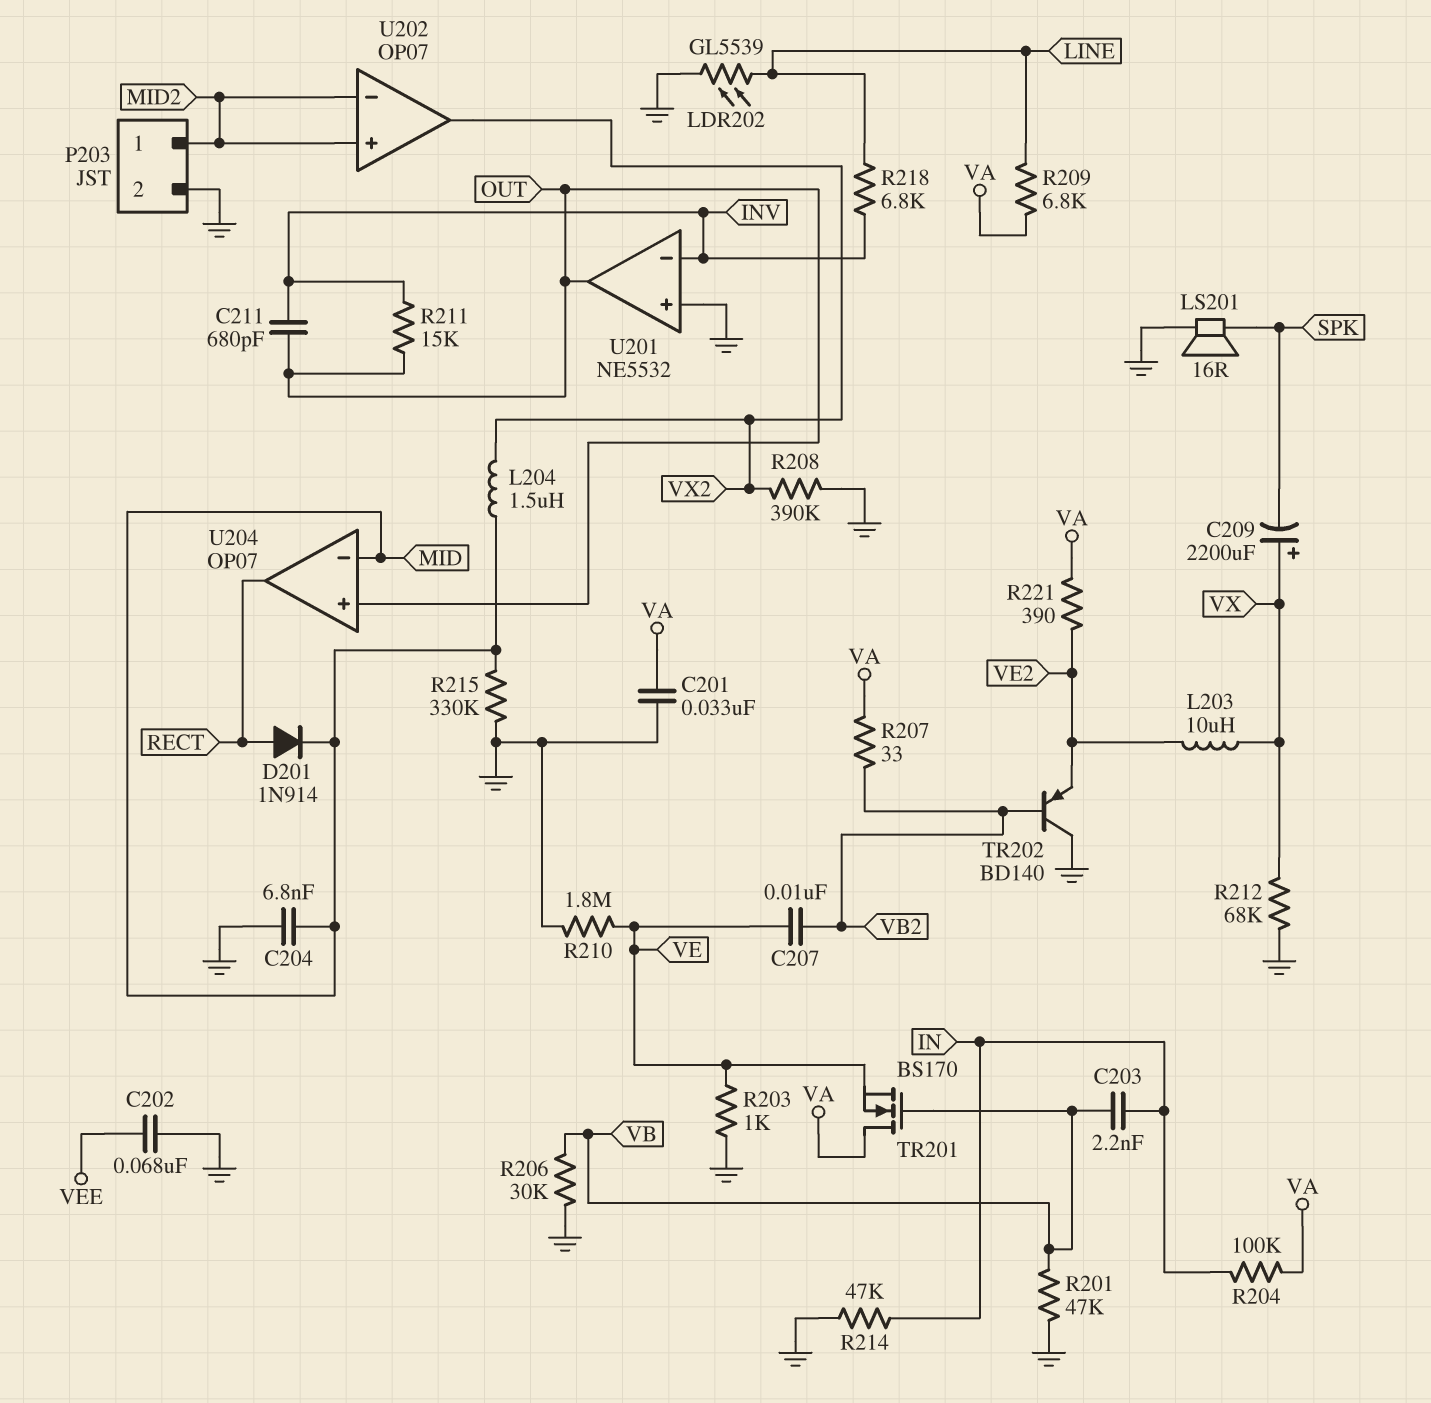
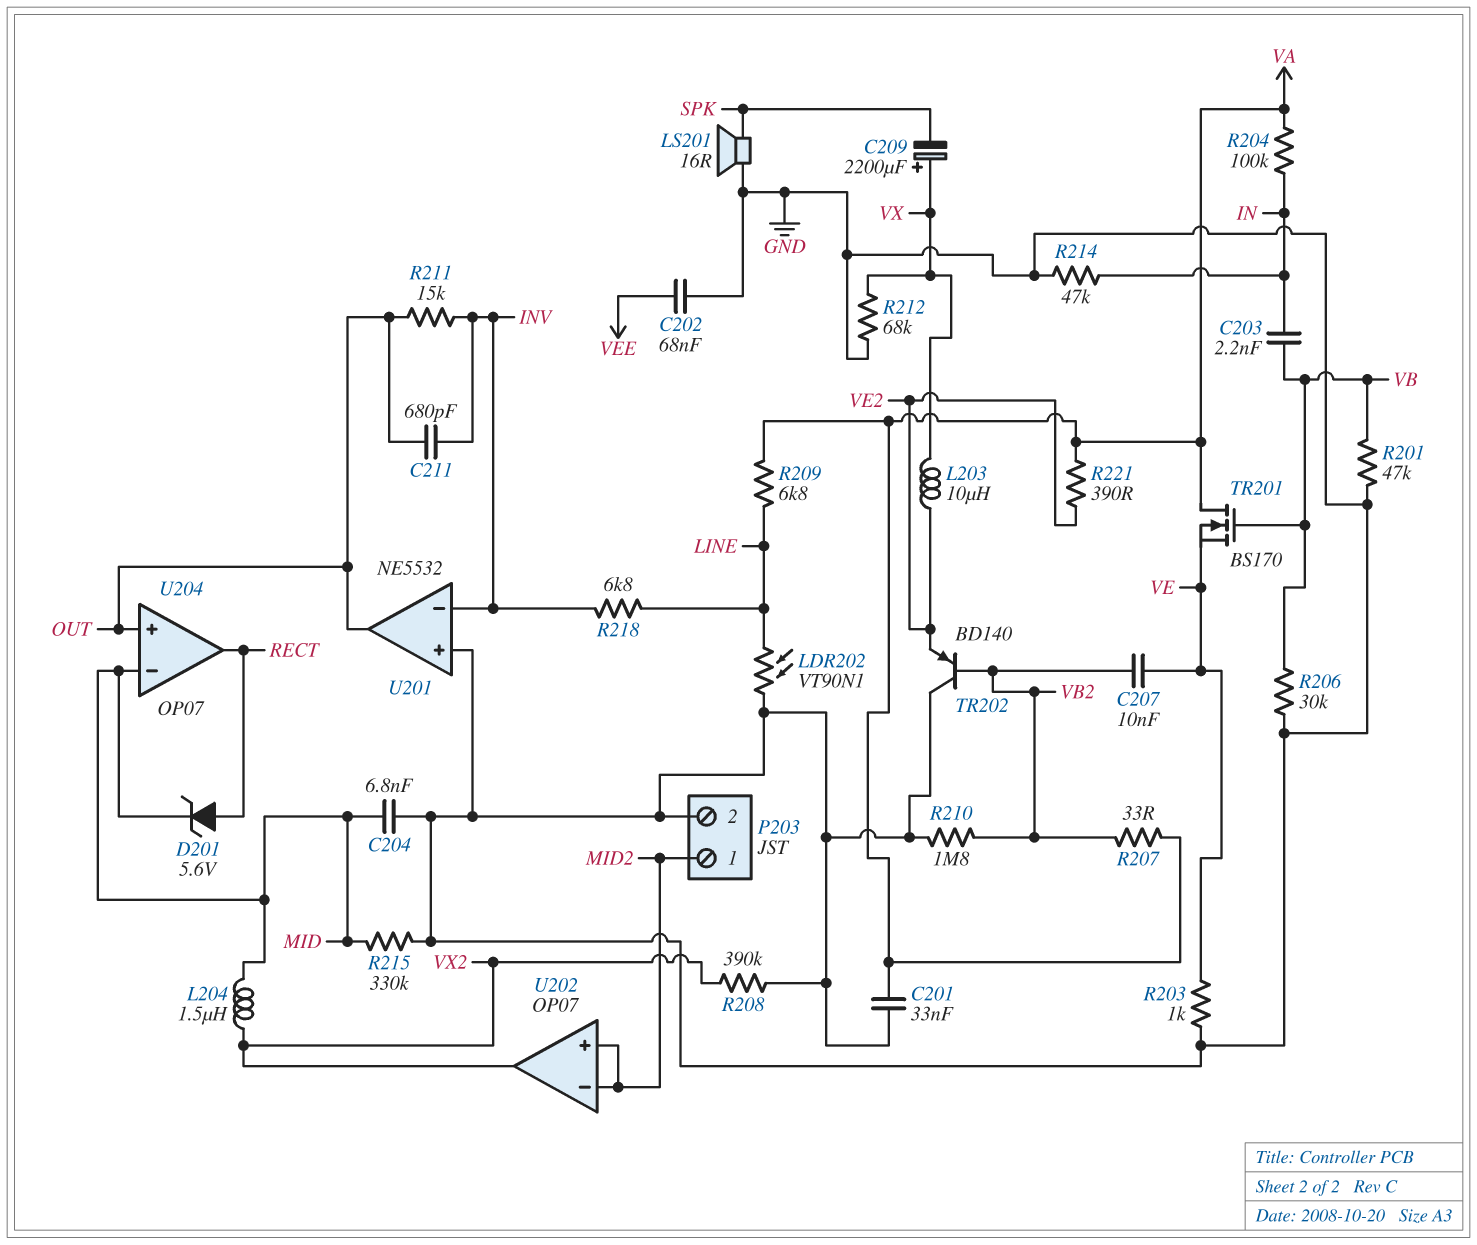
D201: diode 1N914 (A RECT, K MID) -> zener 5.6V (A RECT, K MID)
LDR202: GL5539 (GND, LINE) -> VT90N1 (GND, LINE)
R210: 1.8M (GND, VE) -> 1.8M (GND, VB2)

